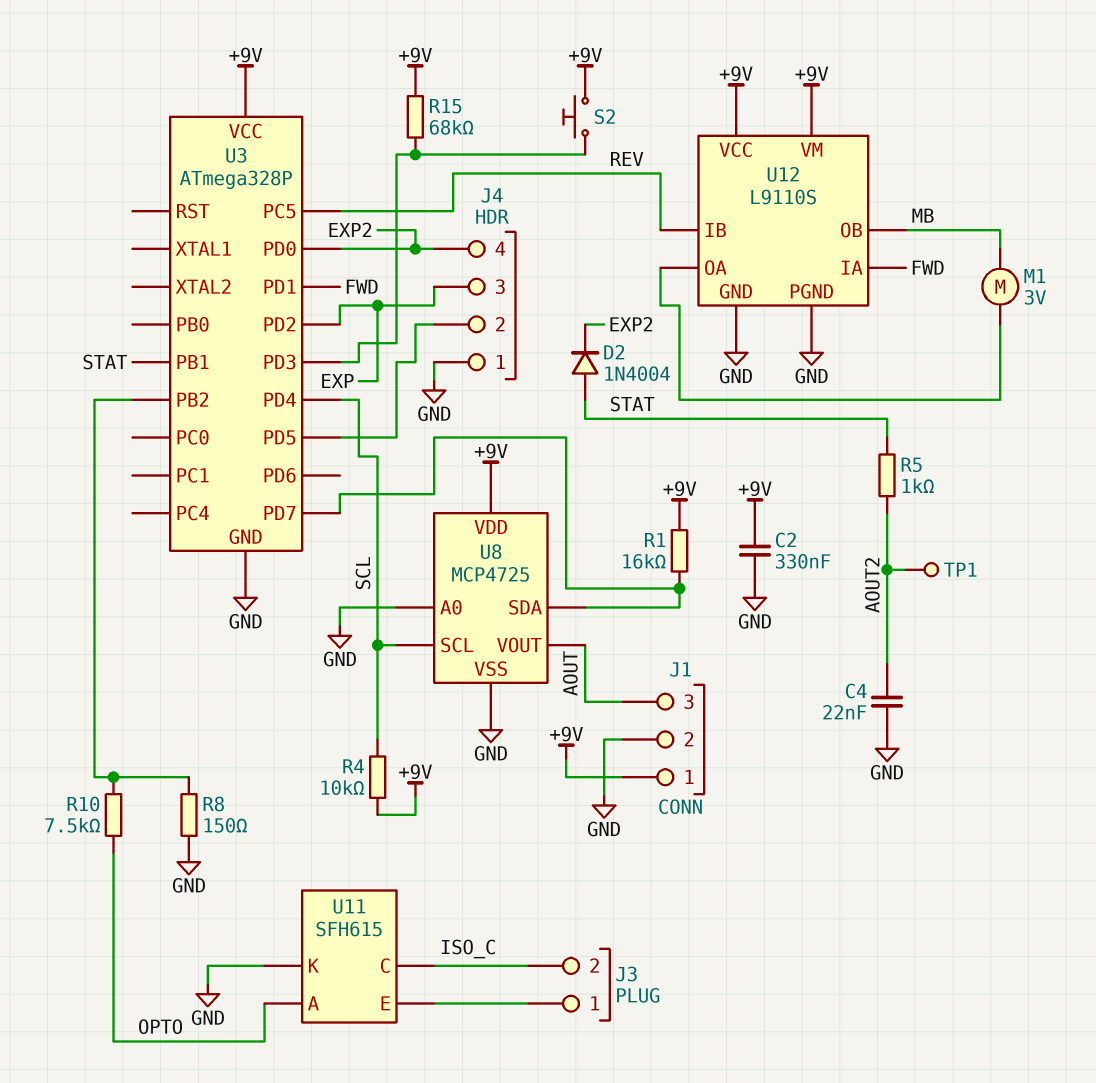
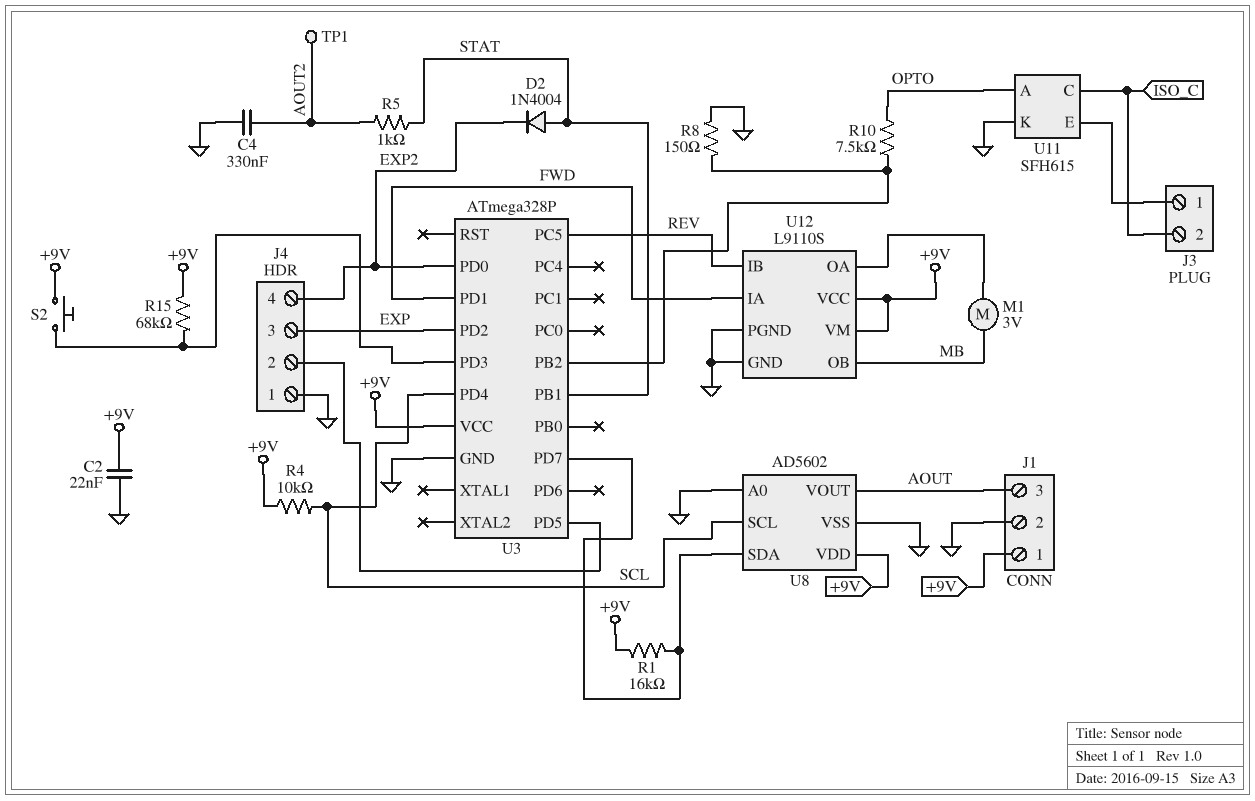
C2: 330nF (+9V, GND) -> 22nF (+9V, GND)
C4: 22nF (AOUT2, GND) -> 330nF (AOUT2, GND)
U8: MCP4725 -> AD5602

